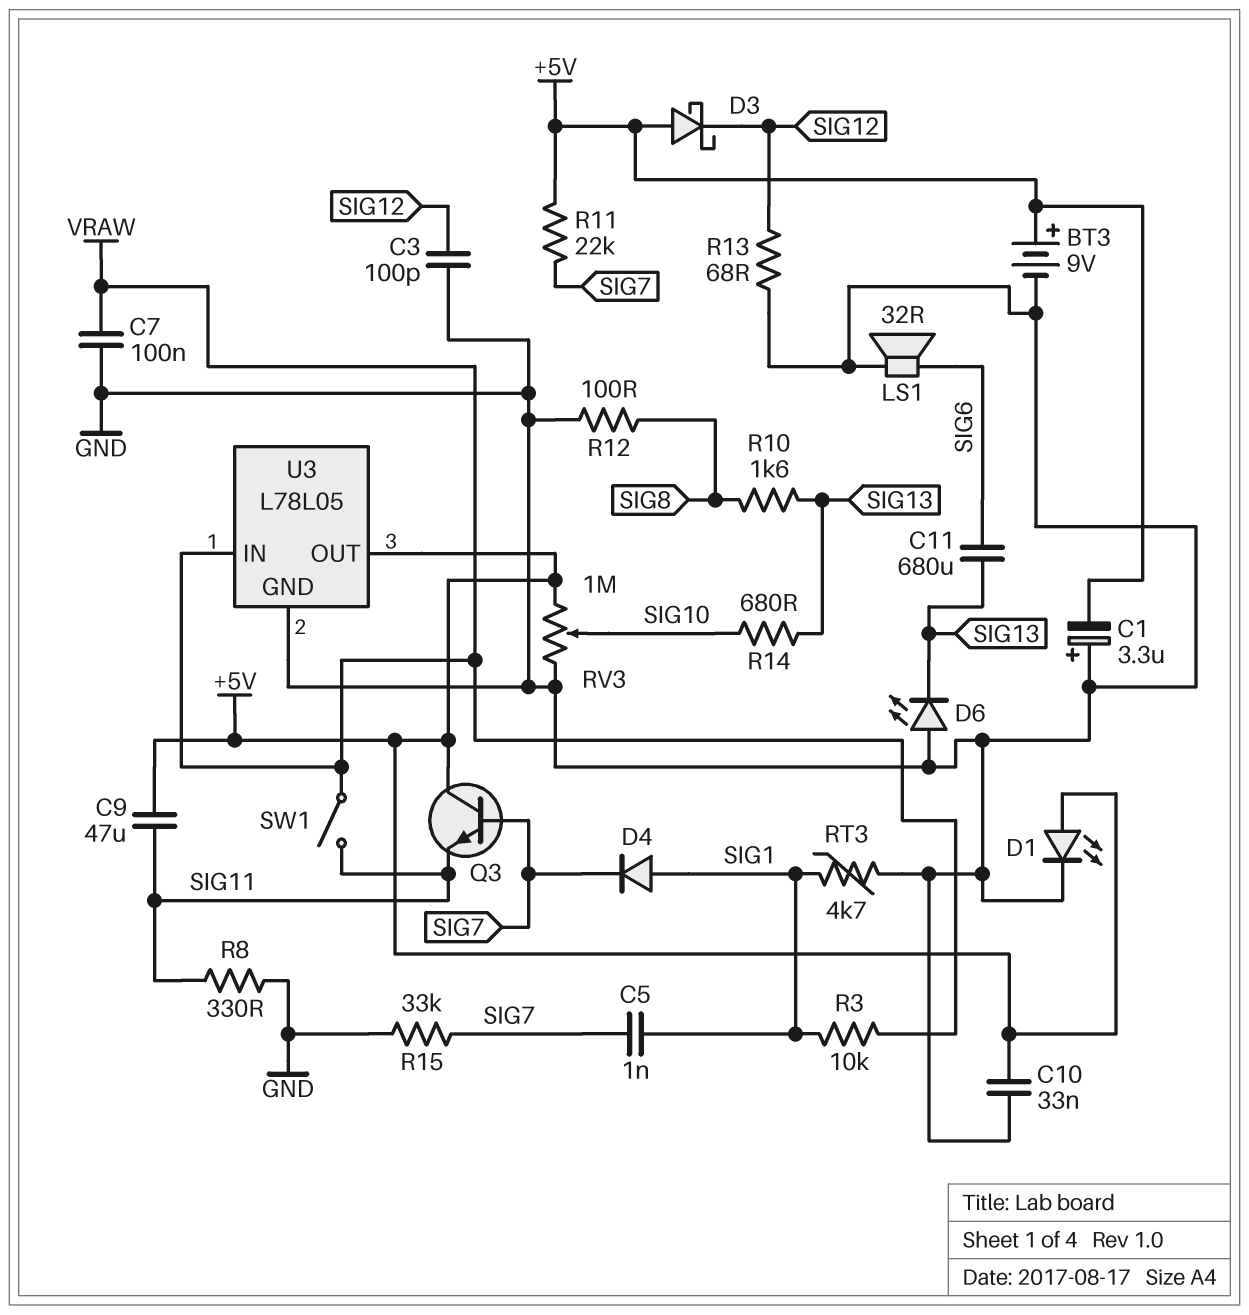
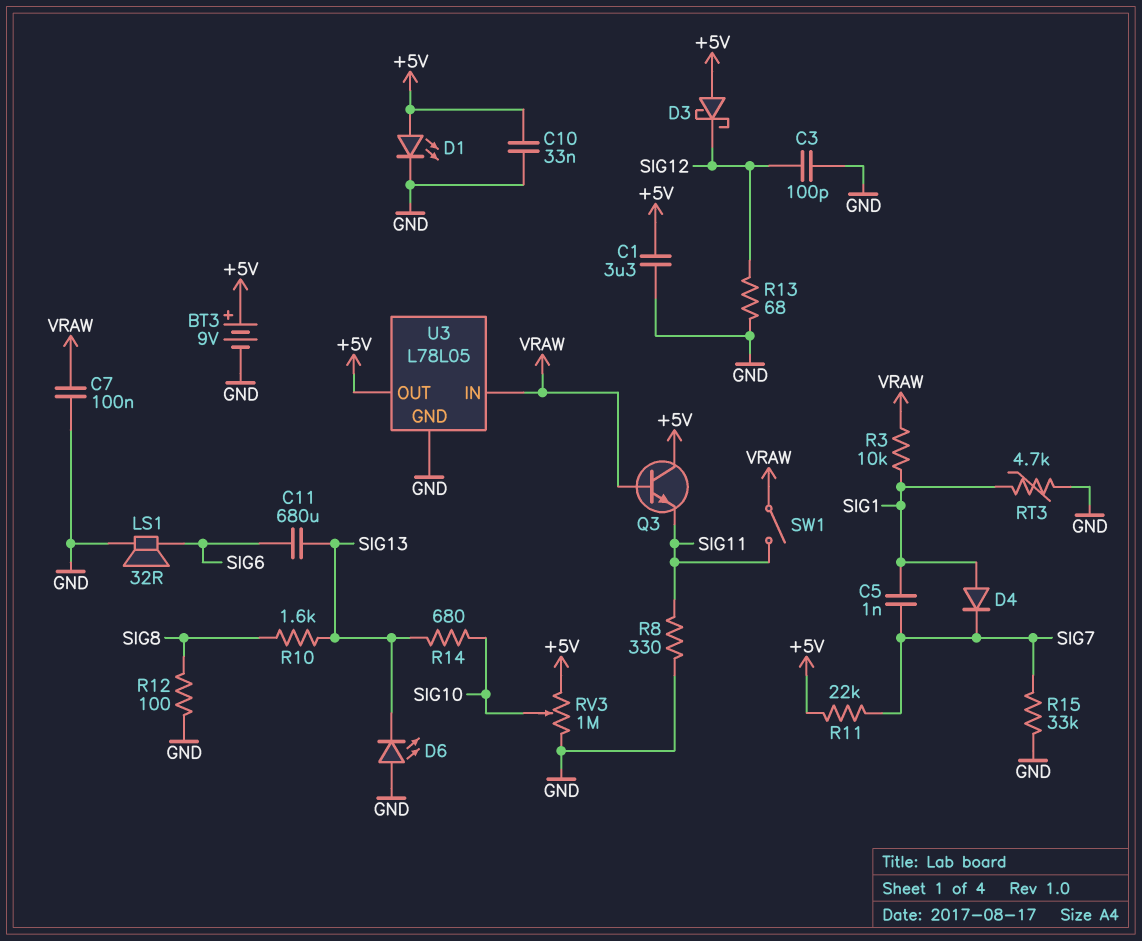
C1: 3.3uF (plus GND, minus +5V) -> 3.3uF (+5V, GND)
C9: 47uF (+5V, SIG11) -> none
Q3: NPN (B SIG7, C +5V, E SIG11) -> NPN (B VRAW, C +5V, E SIG11)

